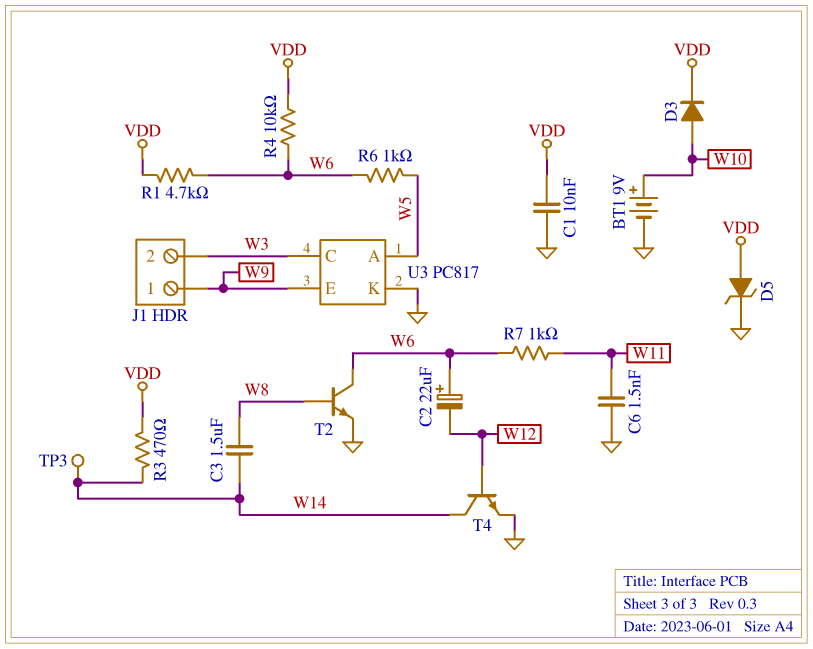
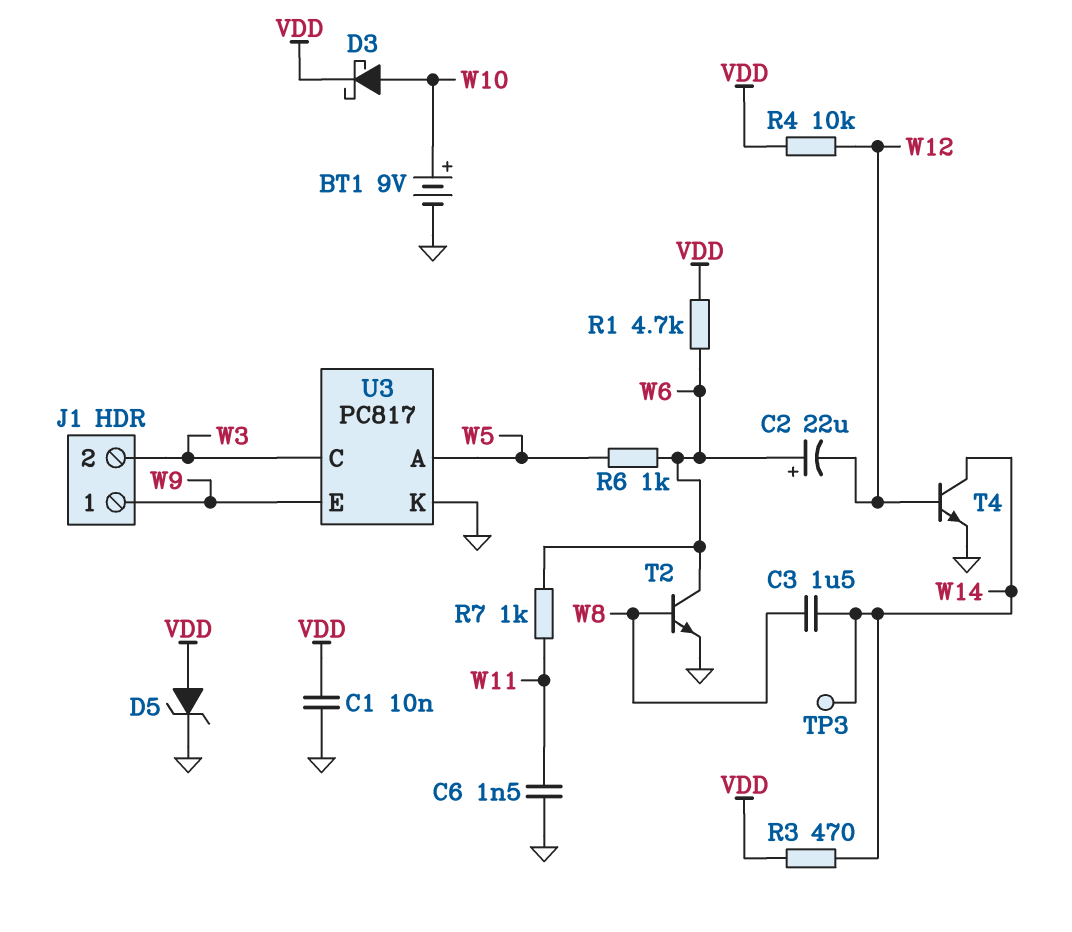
D3: diode (A W10, K VDD) -> schottky (A W10, K VDD)
R4: 10k (VDD, W6) -> 10k (VDD, W12)

